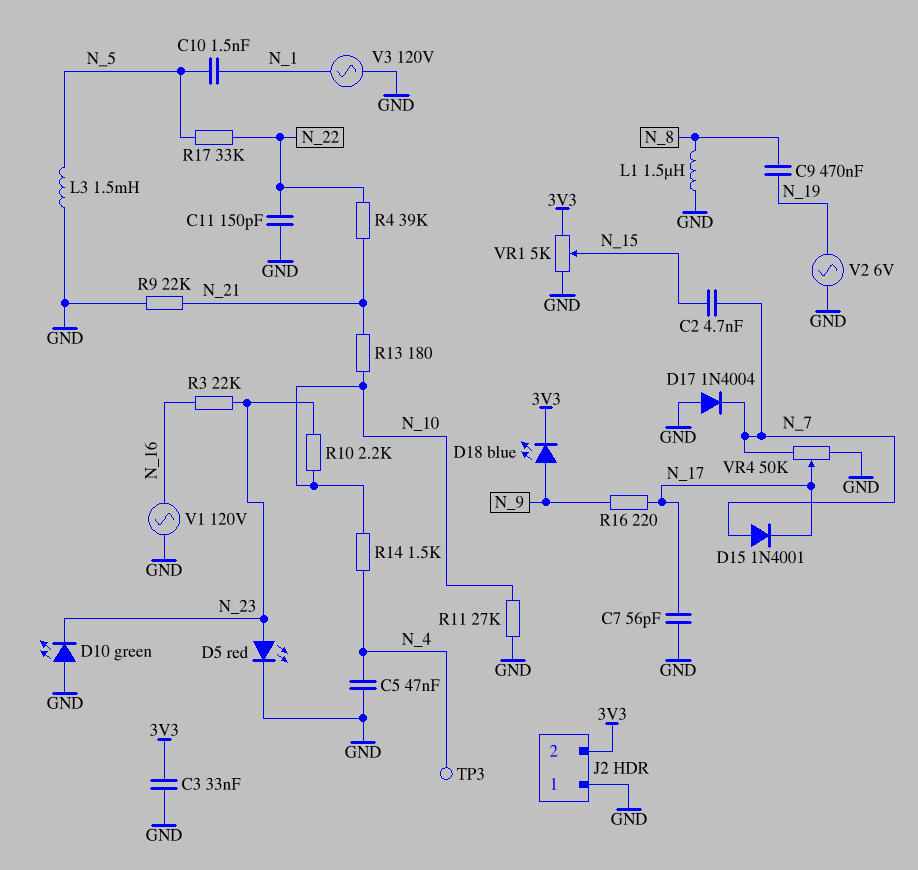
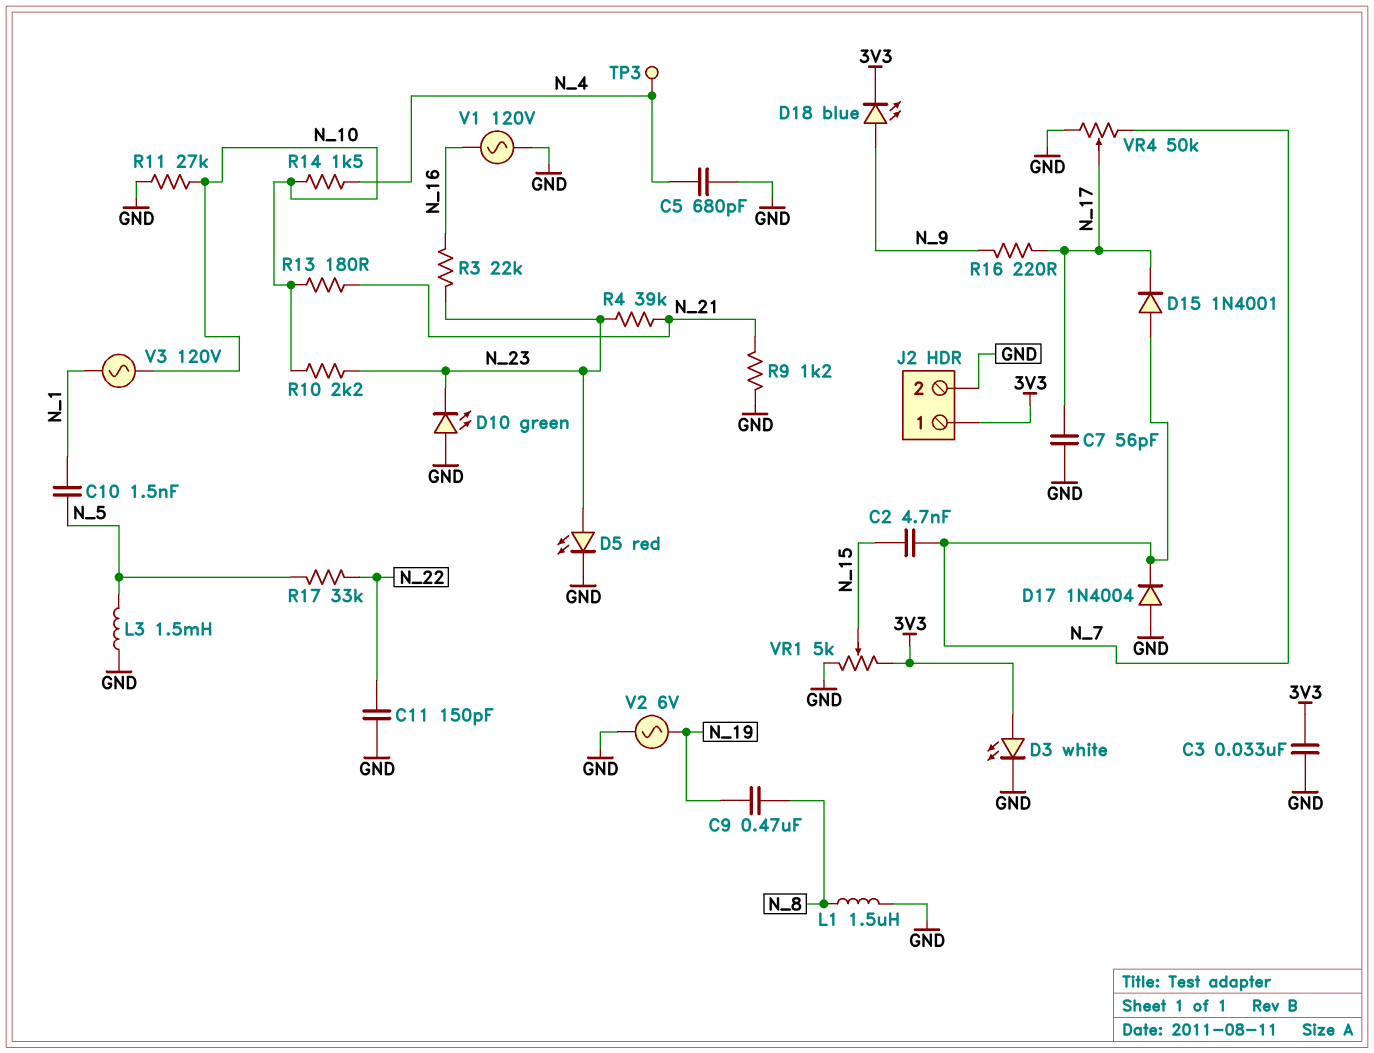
C5: 47nF (GND, N_4) -> 680pF (GND, N_4)
D3: none -> LED white (A 3V3, K GND)
J2 pin 1: GND -> 3V3
J2 pin 2: 3V3 -> GND
R4: 39k (N_21, N_22) -> 39k (N_21, N_23)
R9: 22k (GND, N_21) -> 1.2k (GND, N_21)
V3: AC 120V (GND, N_1) -> AC 120V (N_1, N_10)

